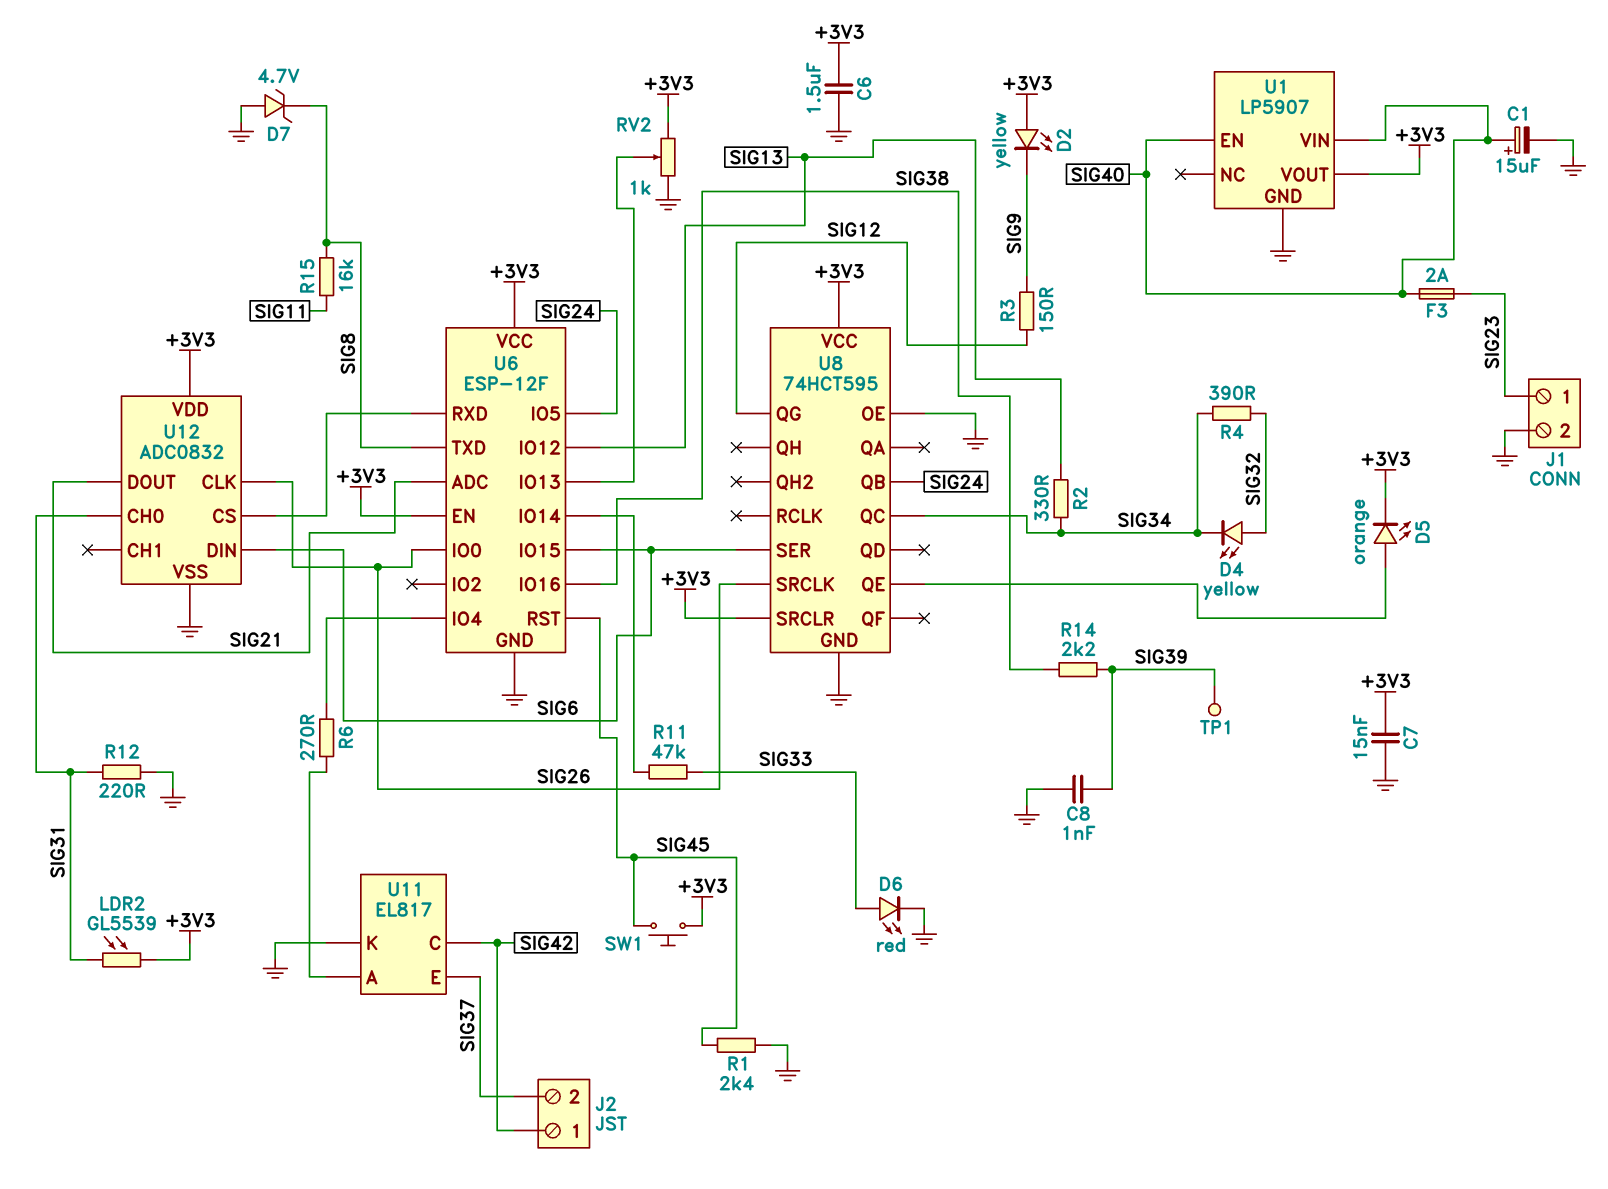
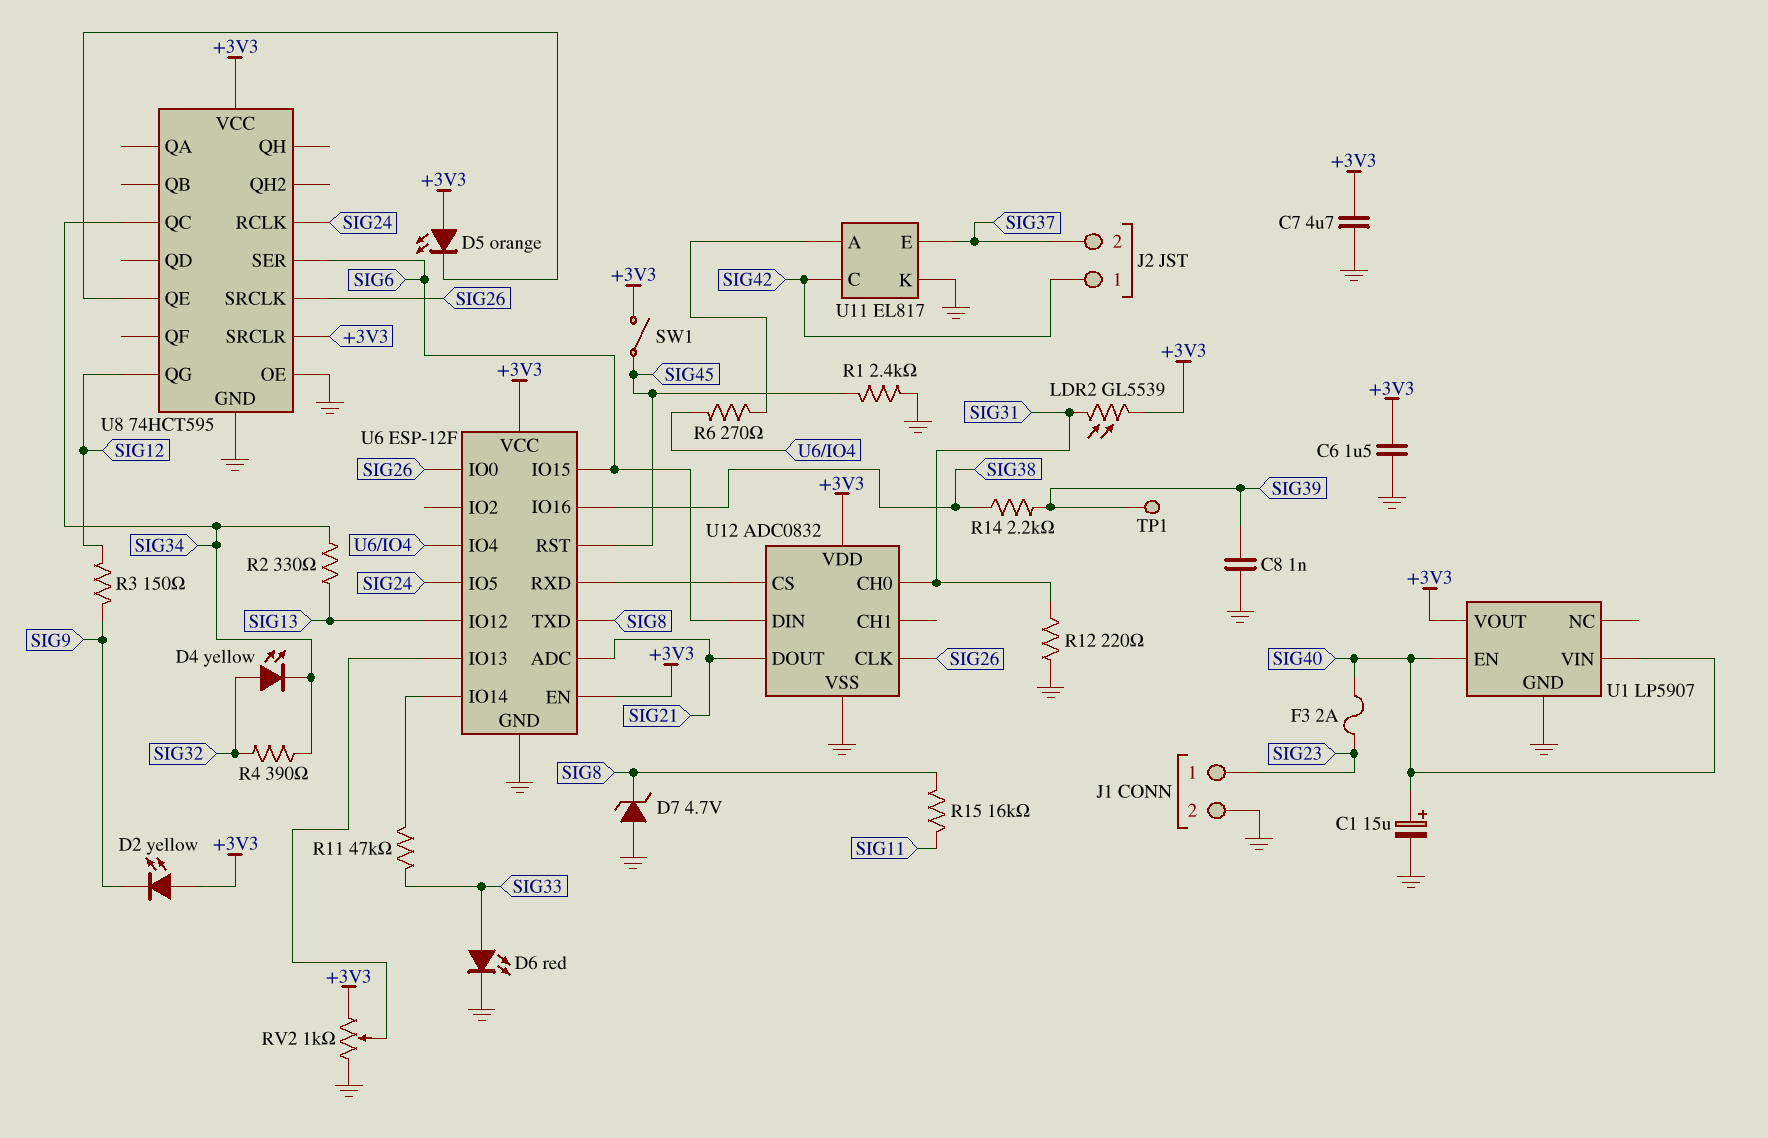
C7: 15nF (+3V3, GND) -> 4.7uF (+3V3, GND)
D5: LED orange (A U8/QE, K +3V3) -> LED orange (A +3V3, K U8/QE)
SW1: button (+3V3, SIG45) -> switch (+3V3, SIG45)
U8 pin QB: SIG24 -> none
U8 pin RCLK: none -> SIG24

